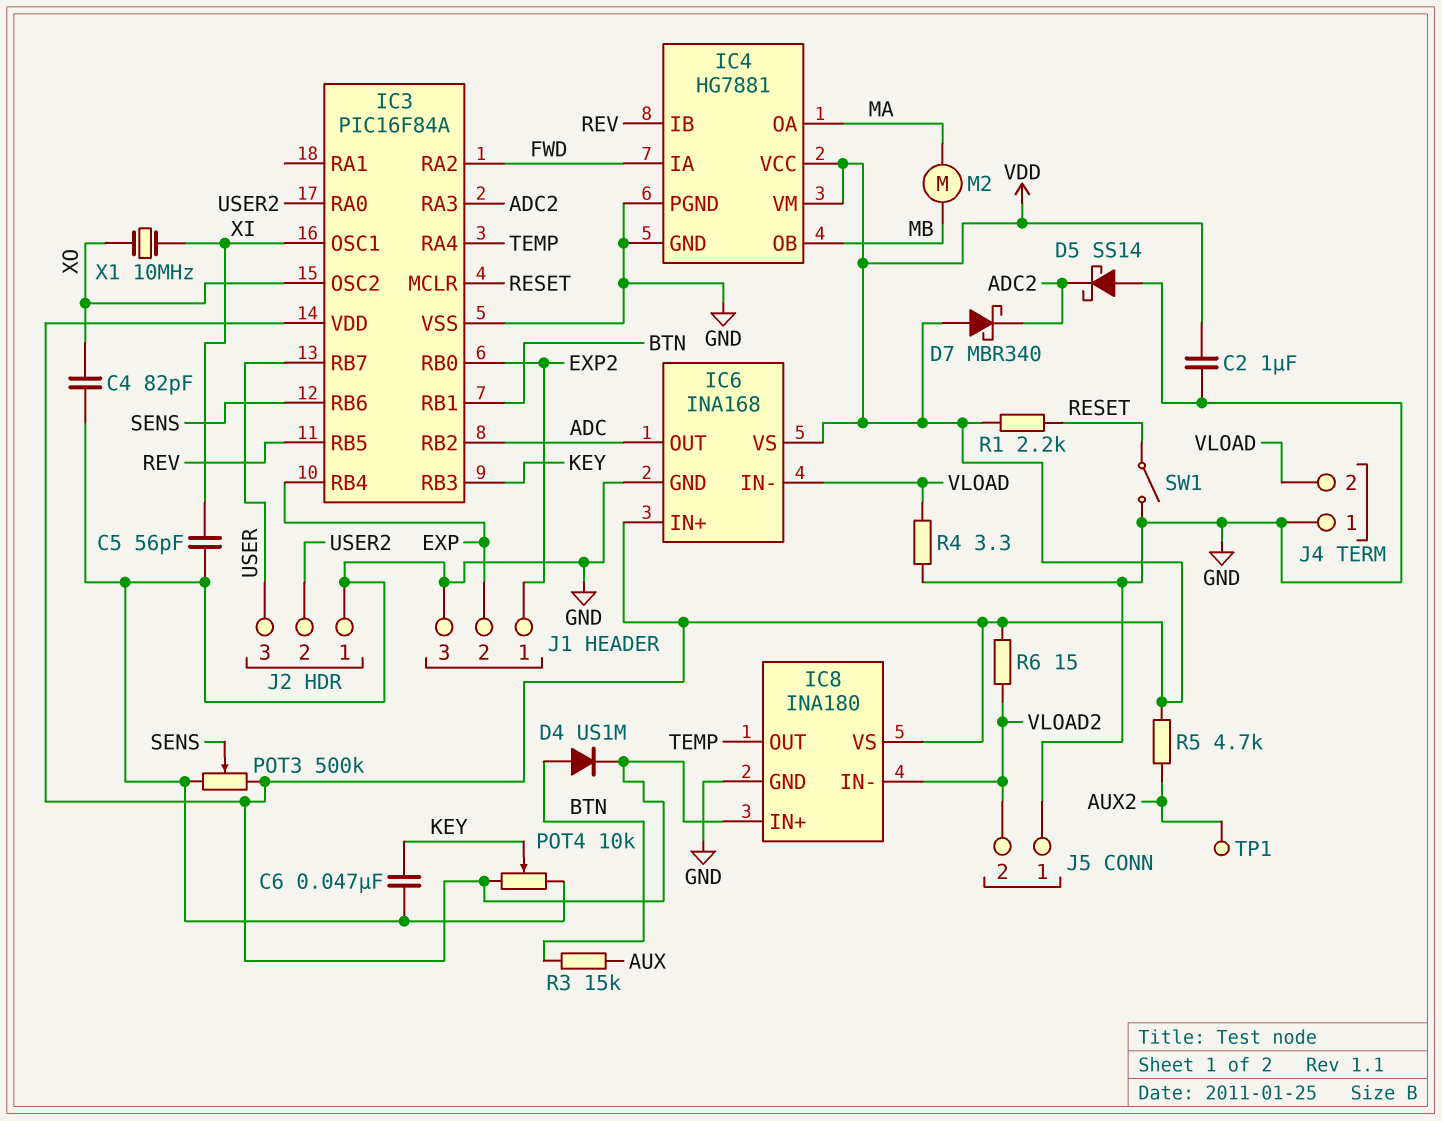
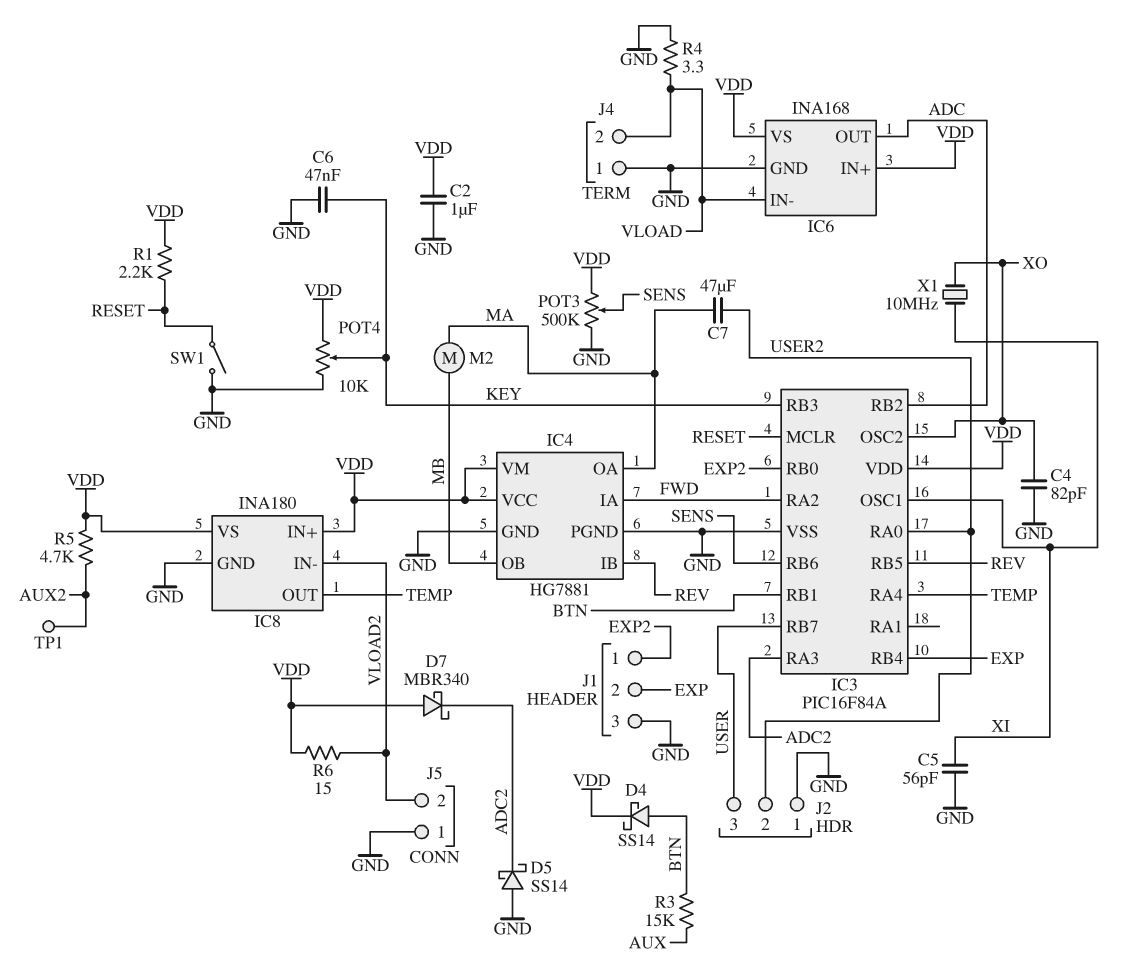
C7: none -> 47uF (MA, USER2)
D4: diode US1M (A BTN, K VDD) -> schottky SS14 (A BTN, K VDD)

